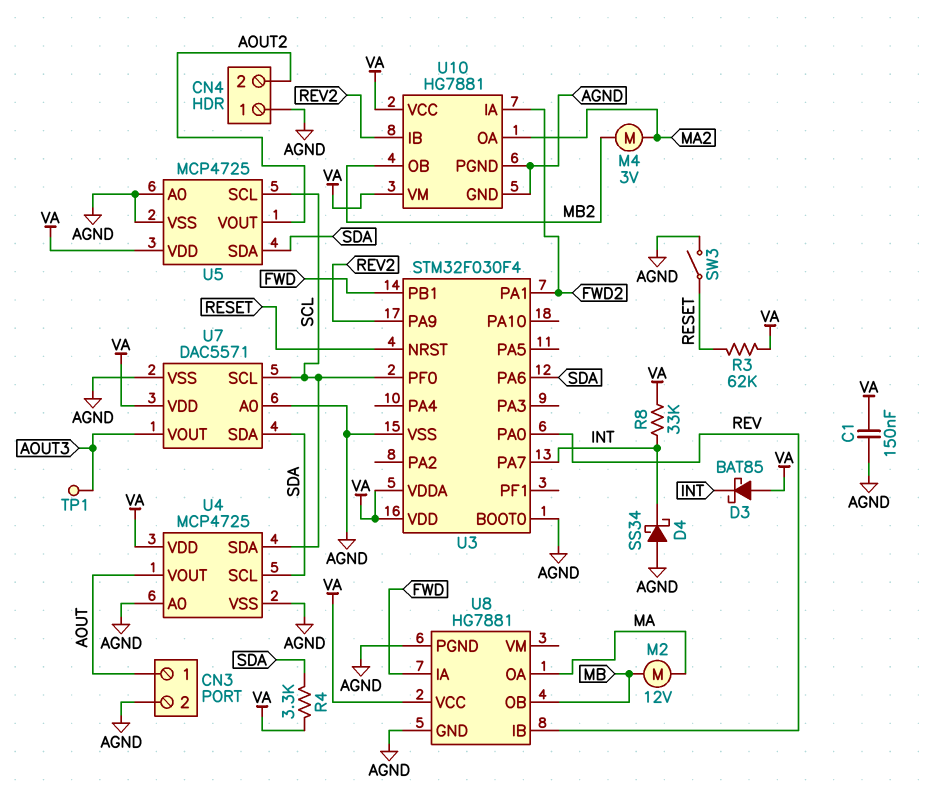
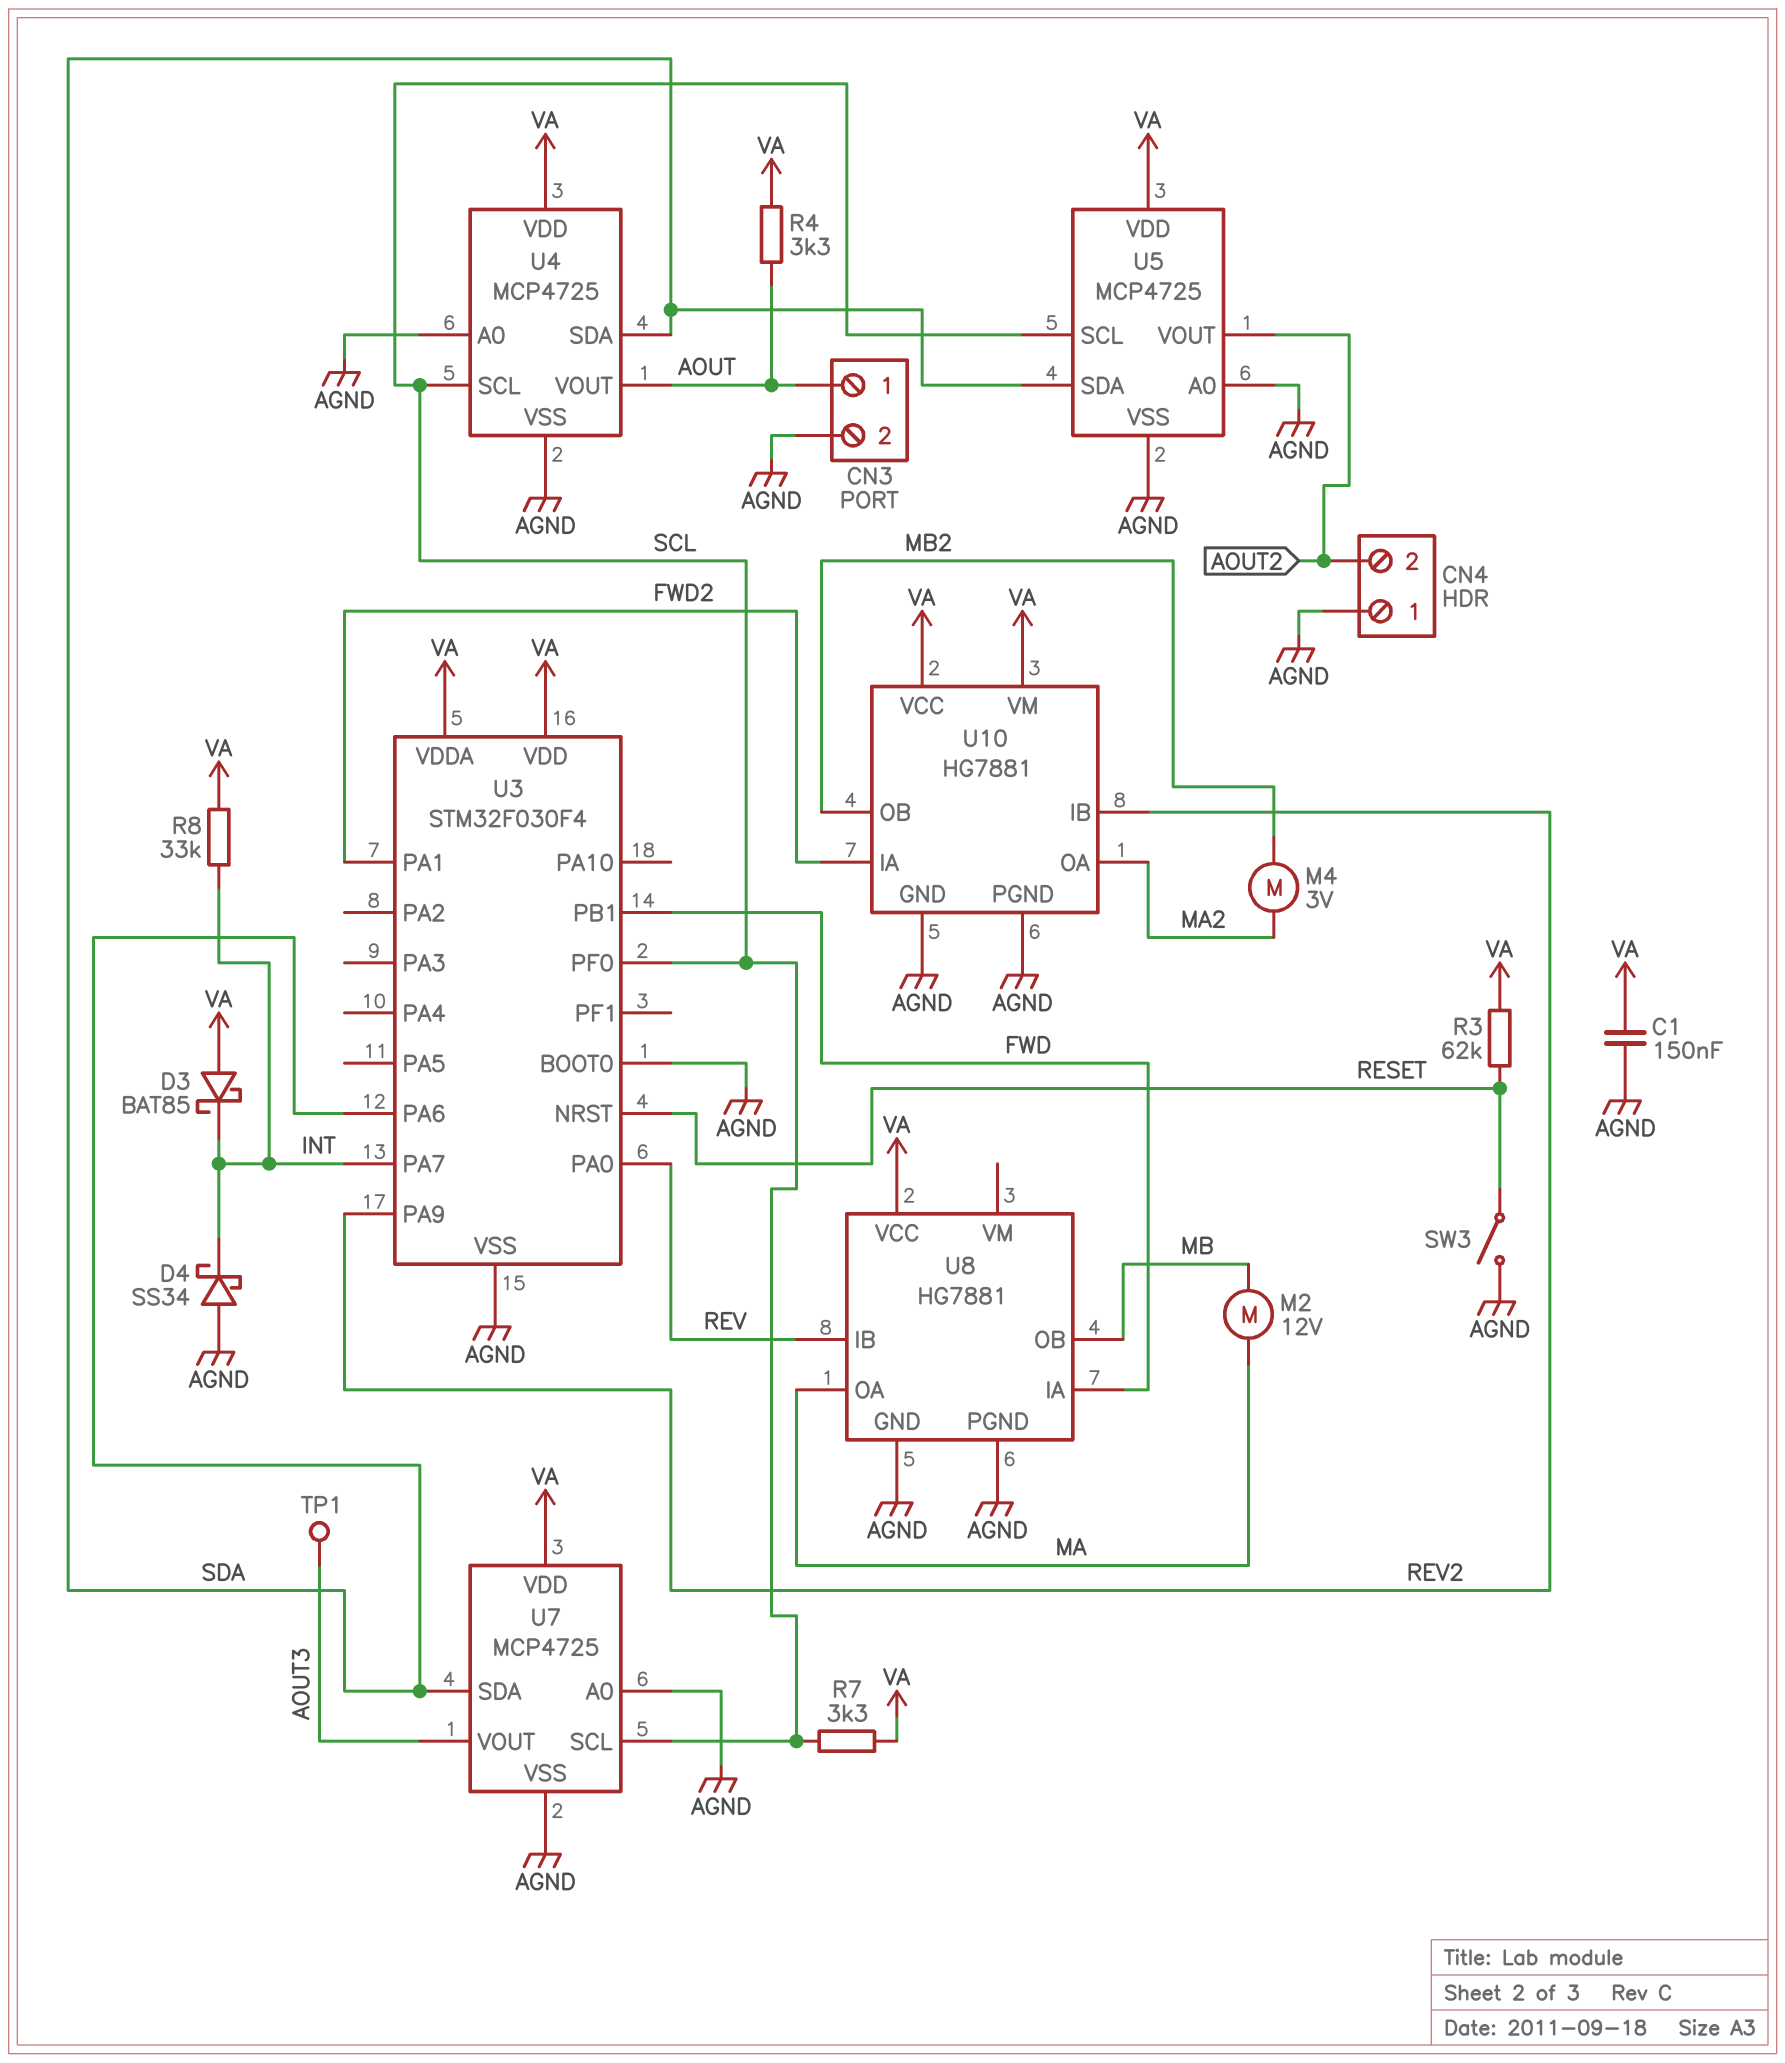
R4: 3.3k (SDA, VA) -> 3.3k (AOUT, VA)
R7: none -> 3.3k (SCL, VA)
U4 pin SCL: SDA -> SCL
U4 pin SDA: SCL -> SDA
U7: DAC5571 -> MCP4725

